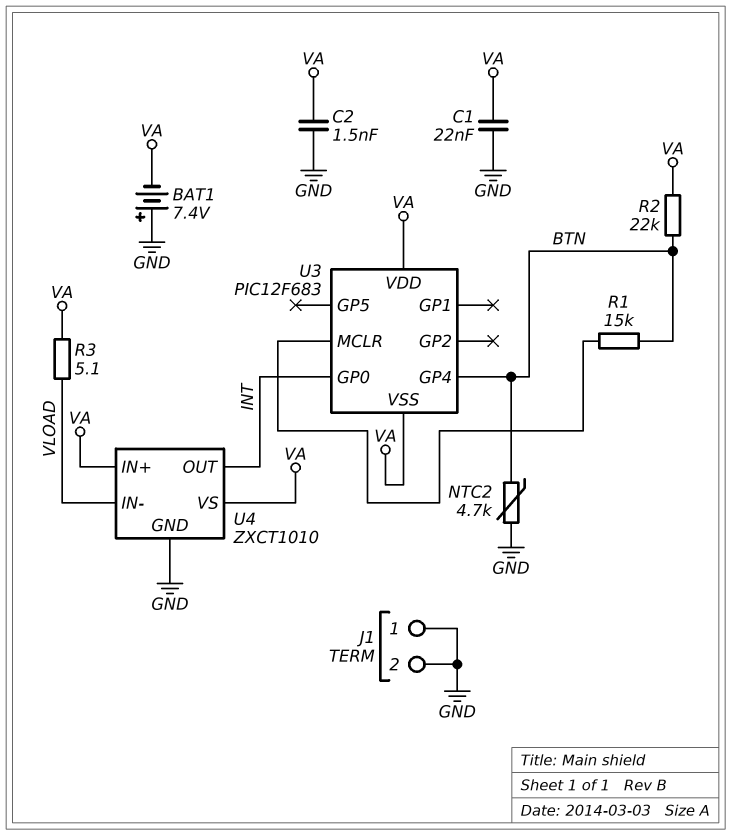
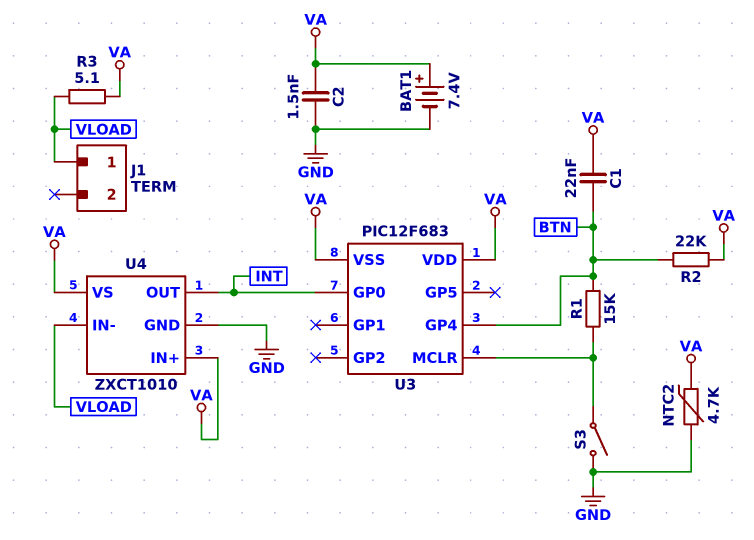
BAT1: 7.4V (plus GND, minus VA) -> 7.4V (plus VA, minus GND)
C1: 22nF (GND, VA) -> 22nF (BTN, VA)
J1 pin 1: GND -> VLOAD
J1 pin 2: GND -> none
NTC2: 4.7k (BTN, GND) -> 4.7k (GND, VA)
S3: none -> switch (GND, U3/MCLR)

